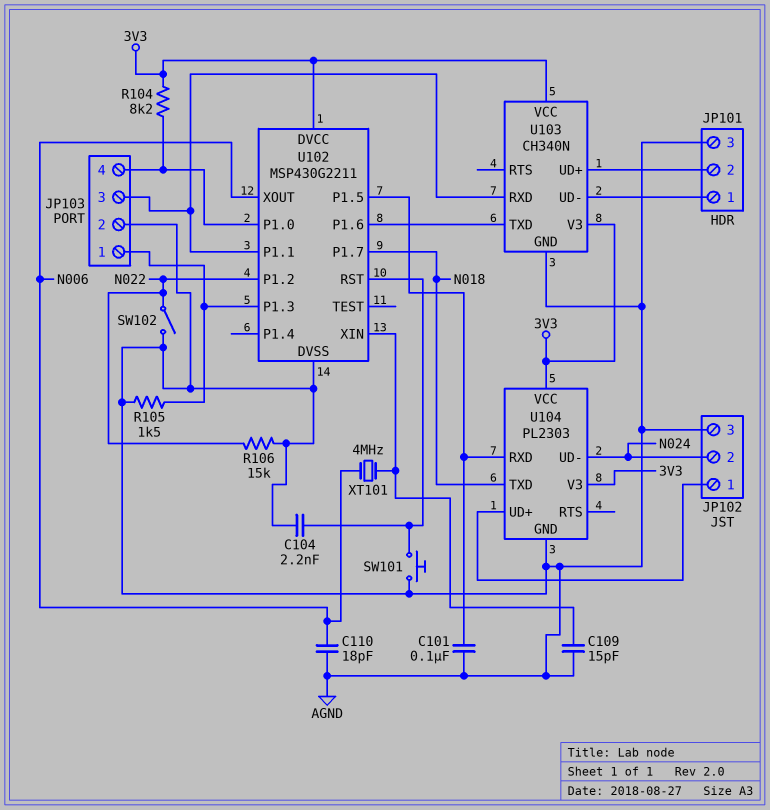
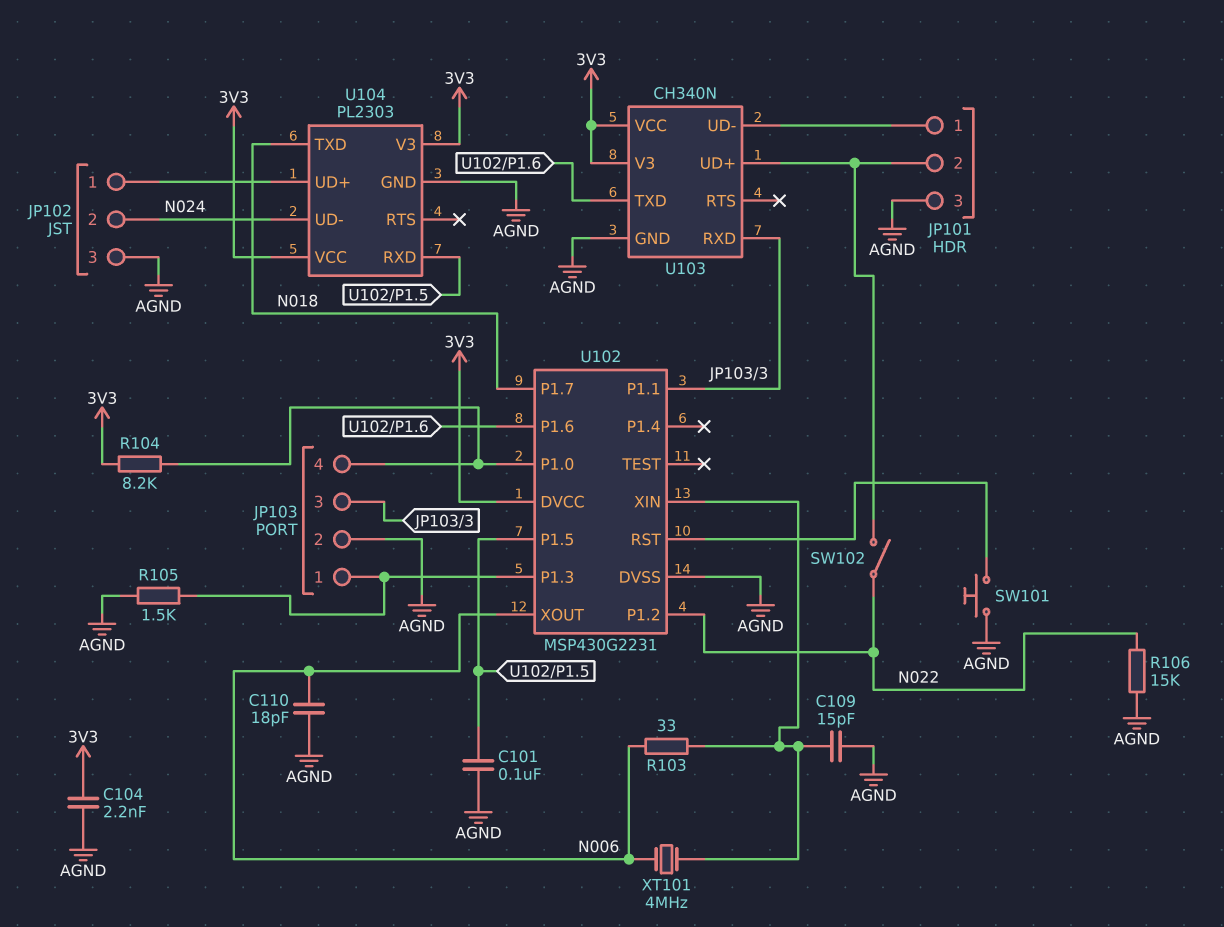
C104: 2.2nF (AGND, U102/RST) -> 2.2nF (3V3, AGND)
R103: none -> 33 (N006, U102/XIN)
SW102: switch (AGND, N022) -> switch (JP101/2, N022)
U102: MSP430G2211 -> MSP430G2231

